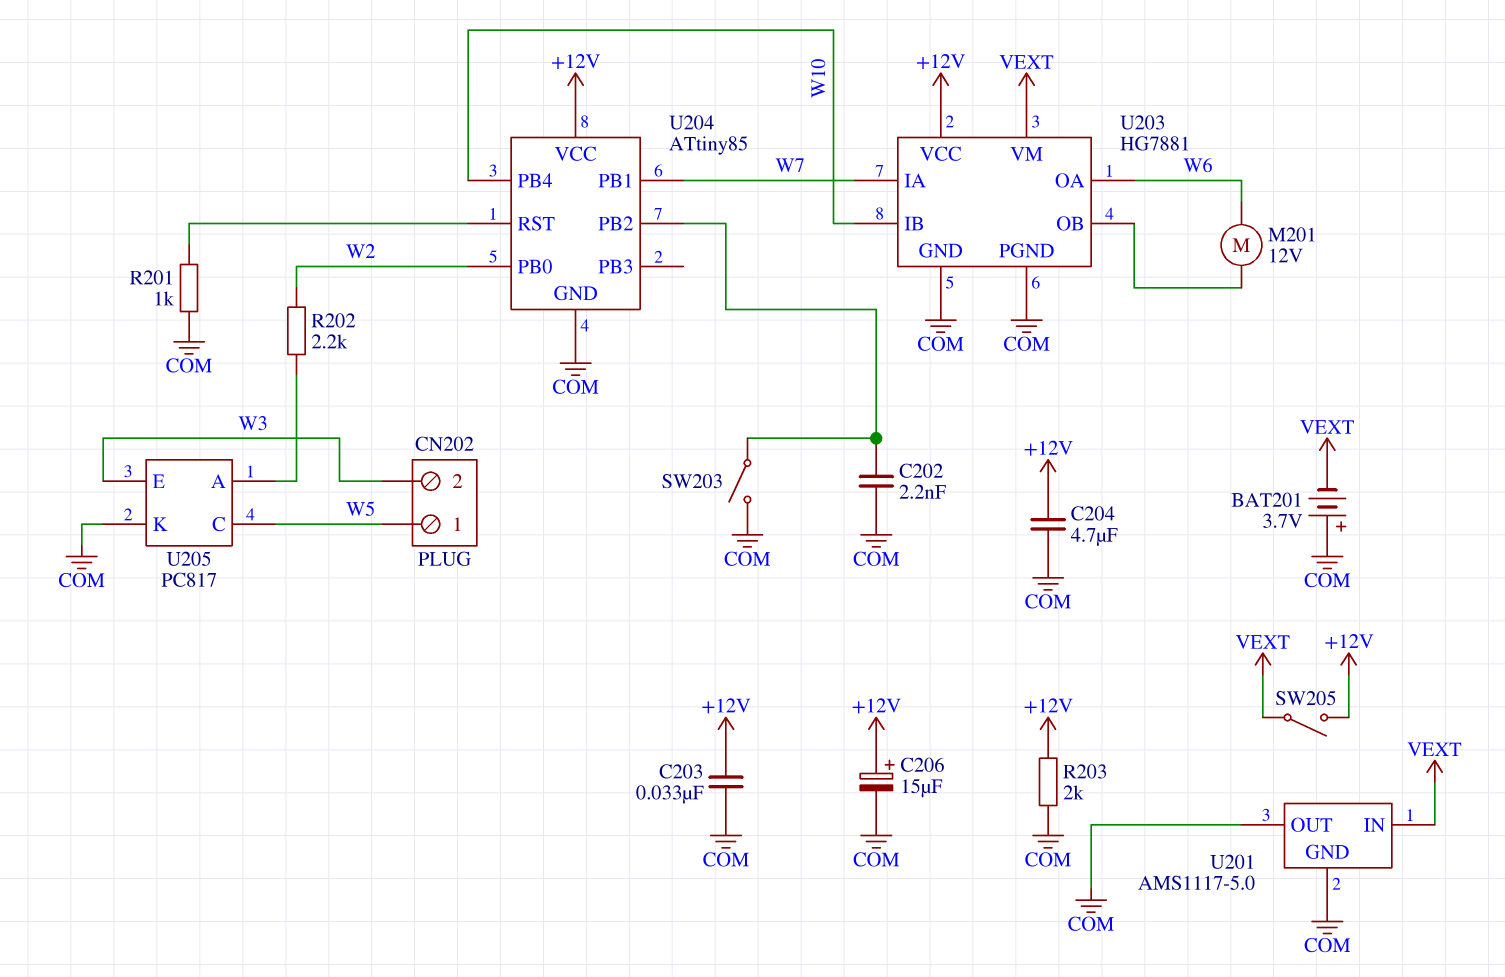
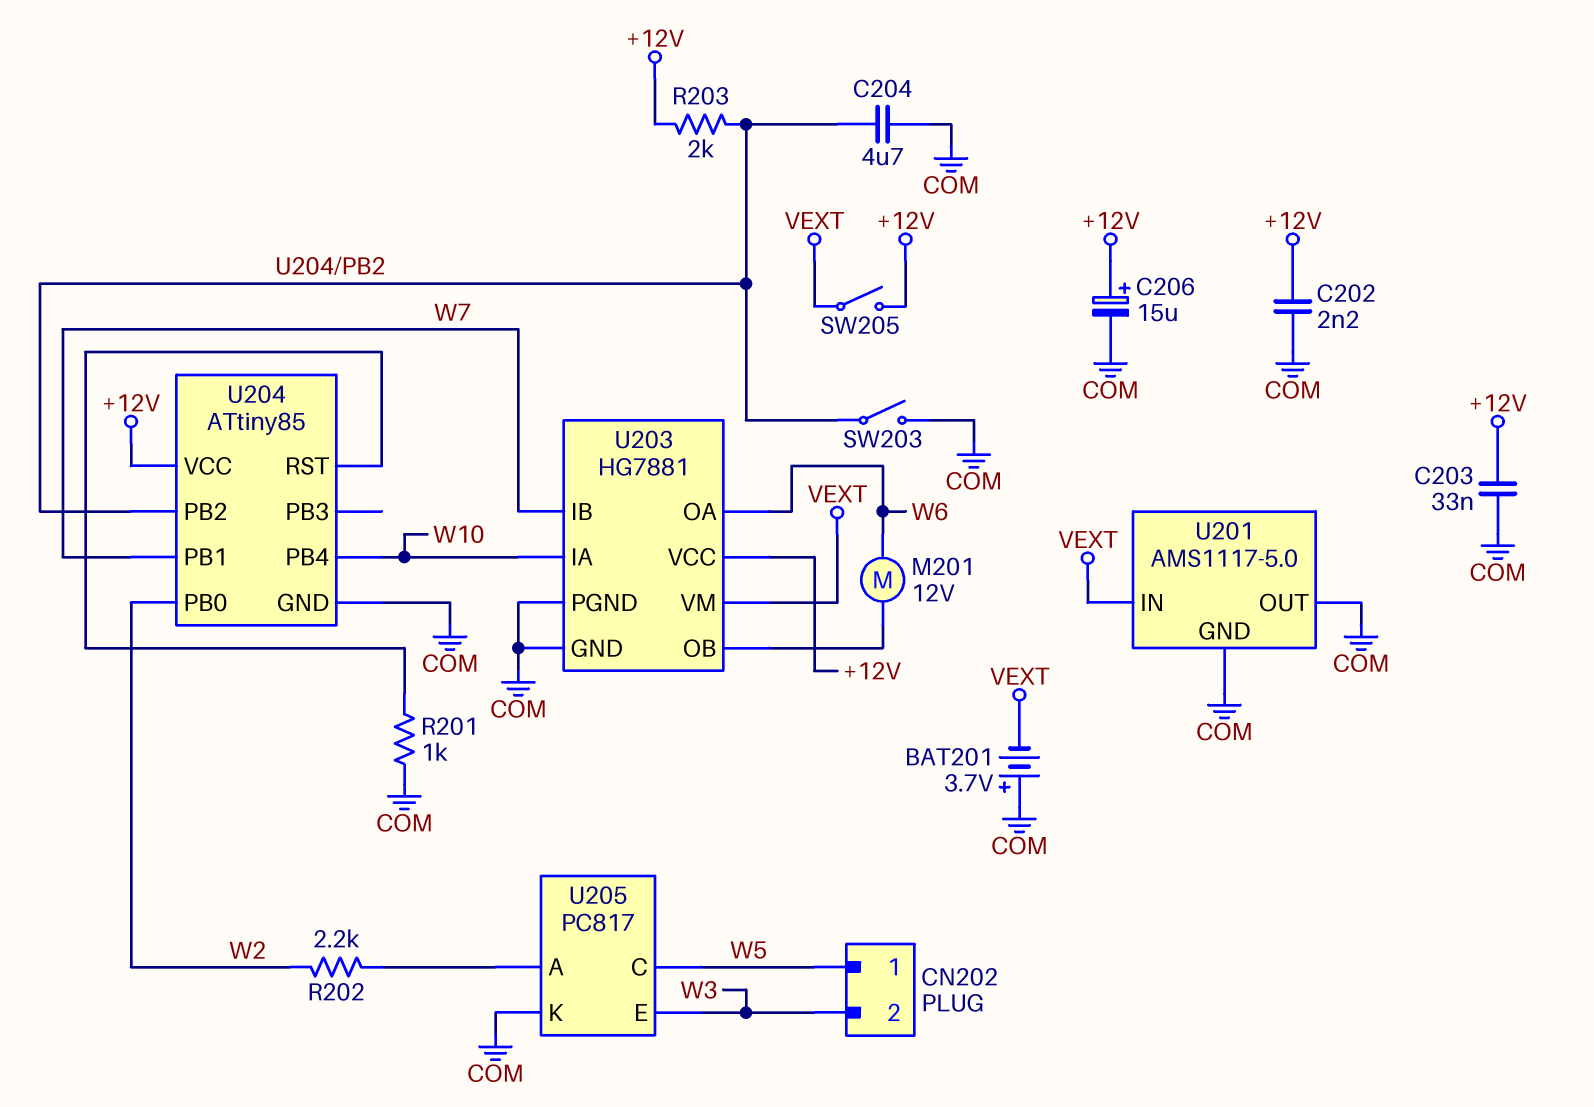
C202: 2.2nF (COM, U204/PB2) -> 2.2nF (+12V, COM)
C204: 4.7uF (+12V, COM) -> 4.7uF (COM, U204/PB2)
R203: 2k (+12V, COM) -> 2k (+12V, U204/PB2)
U203 pin IA: W7 -> W10
U203 pin IB: W10 -> W7

